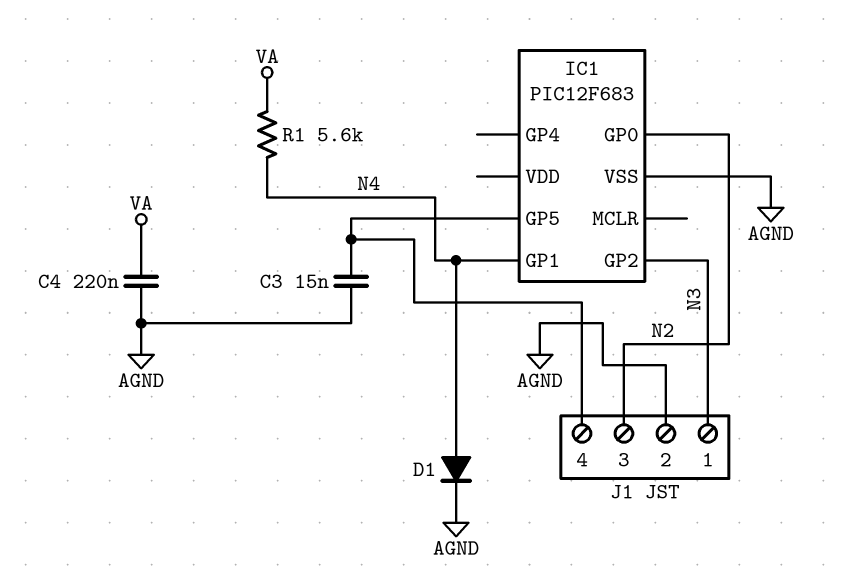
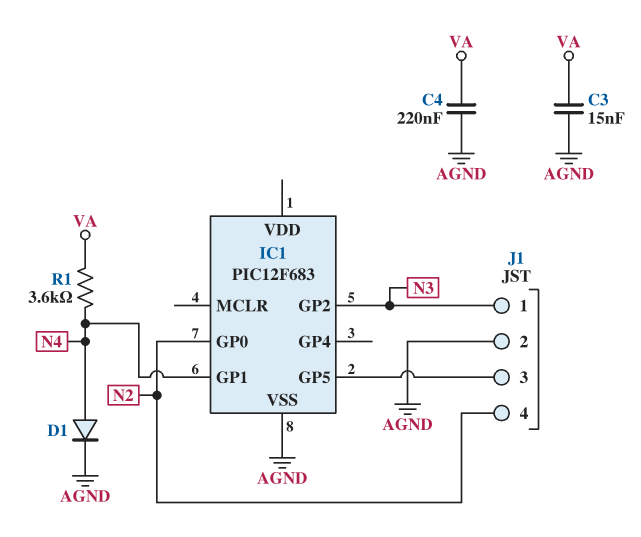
C3: 15nF (AGND, IC1/GP5) -> 15nF (AGND, VA)
J1 pin 3: N2 -> IC1/GP5
J1 pin 4: IC1/GP5 -> N2
R1: 5.6k (N4, VA) -> 3.6k (N4, VA)

